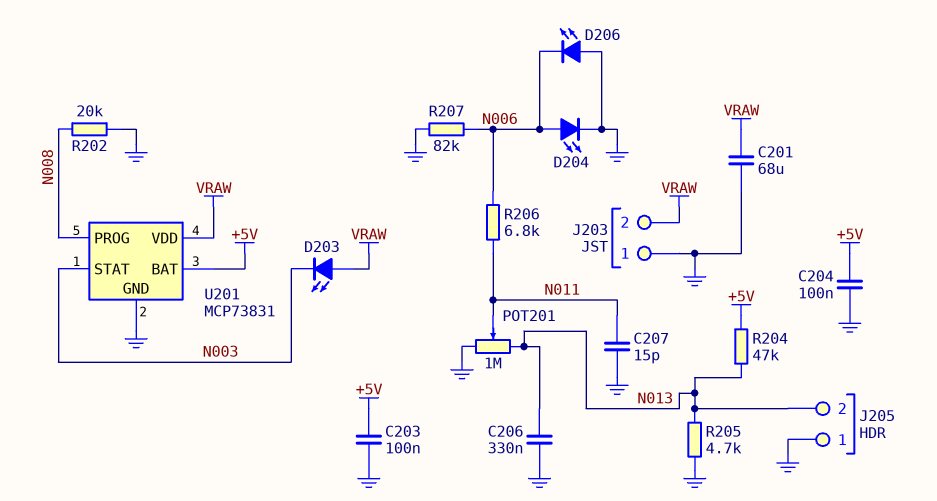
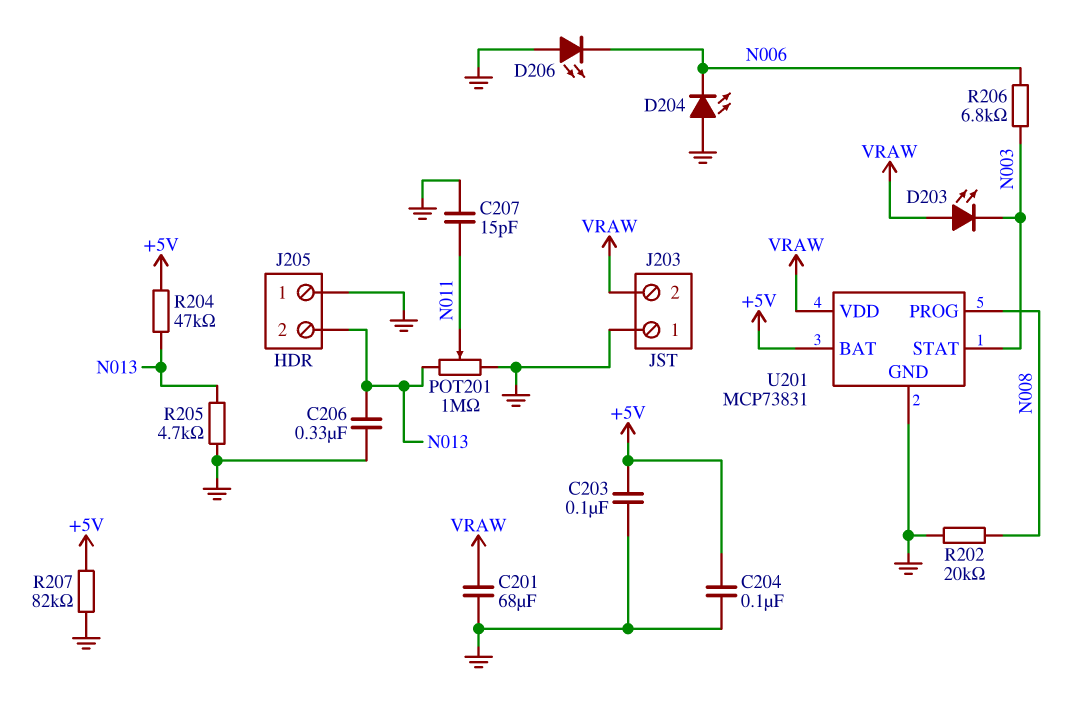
D204: LED (A N006, K GND) -> LED (A GND, K N006)
R206: 6.8k (N006, N011) -> 6.8k (N003, N006)
R207: 82k (GND, N006) -> 82k (+5V, GND)

